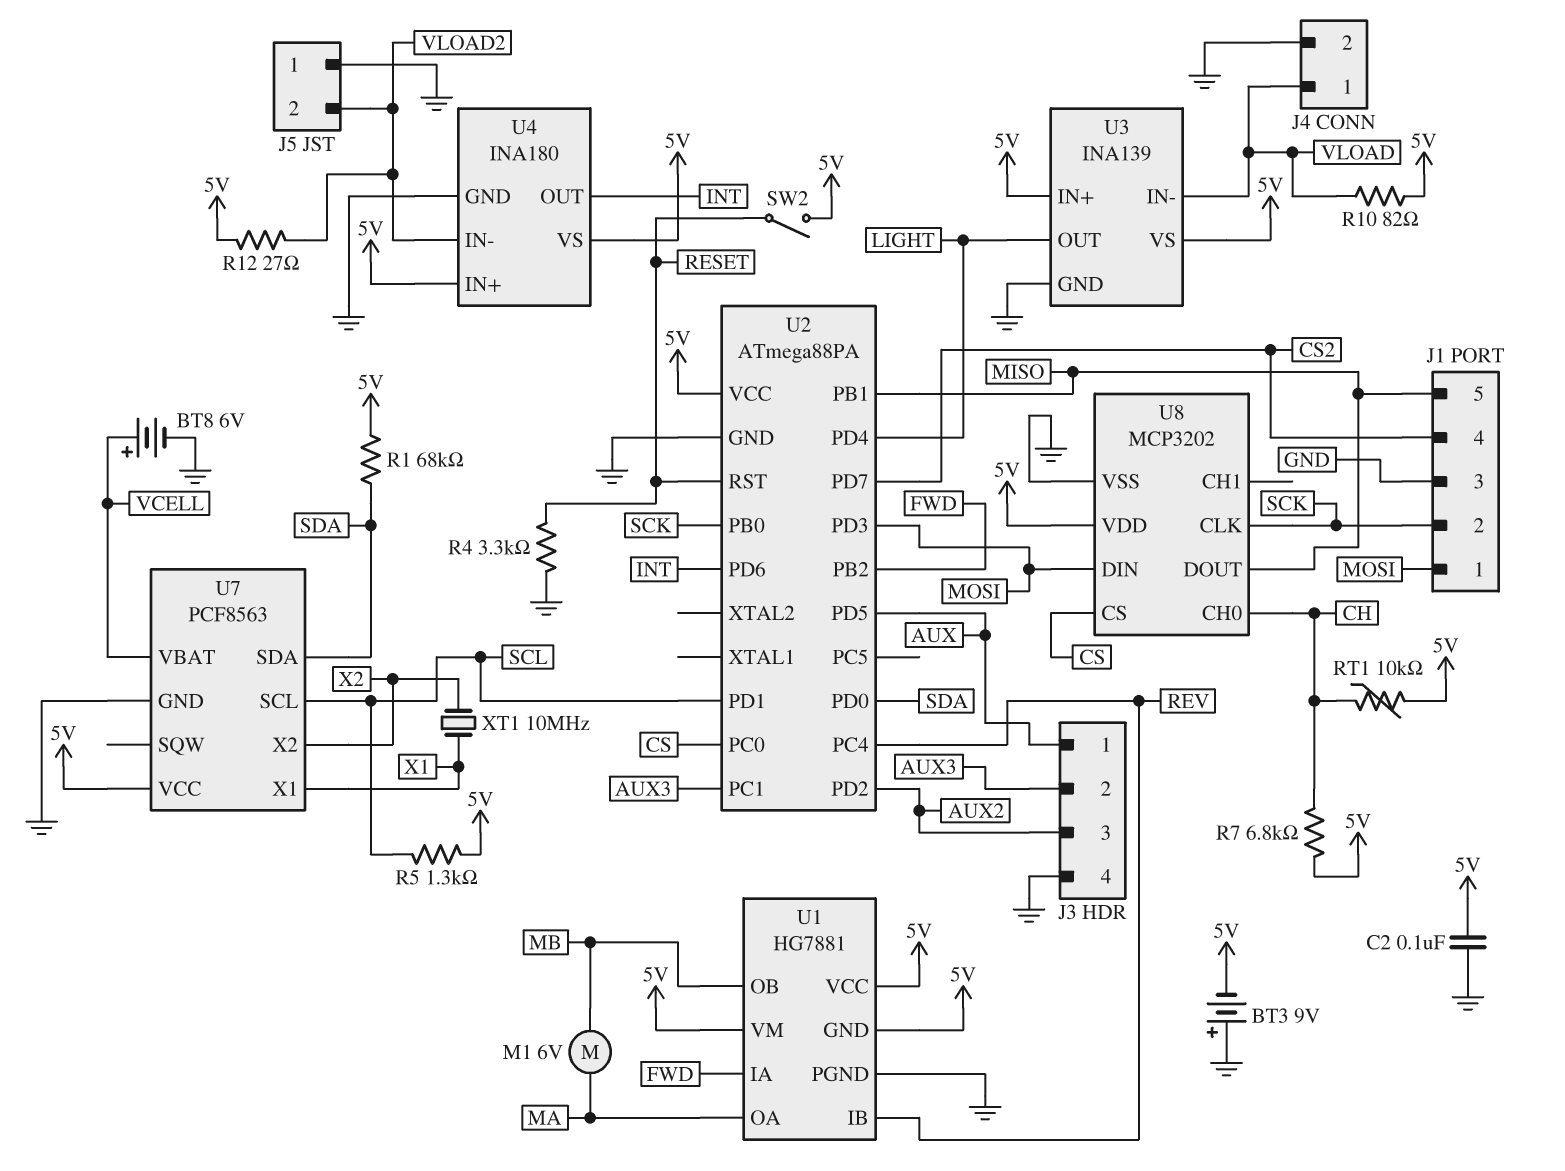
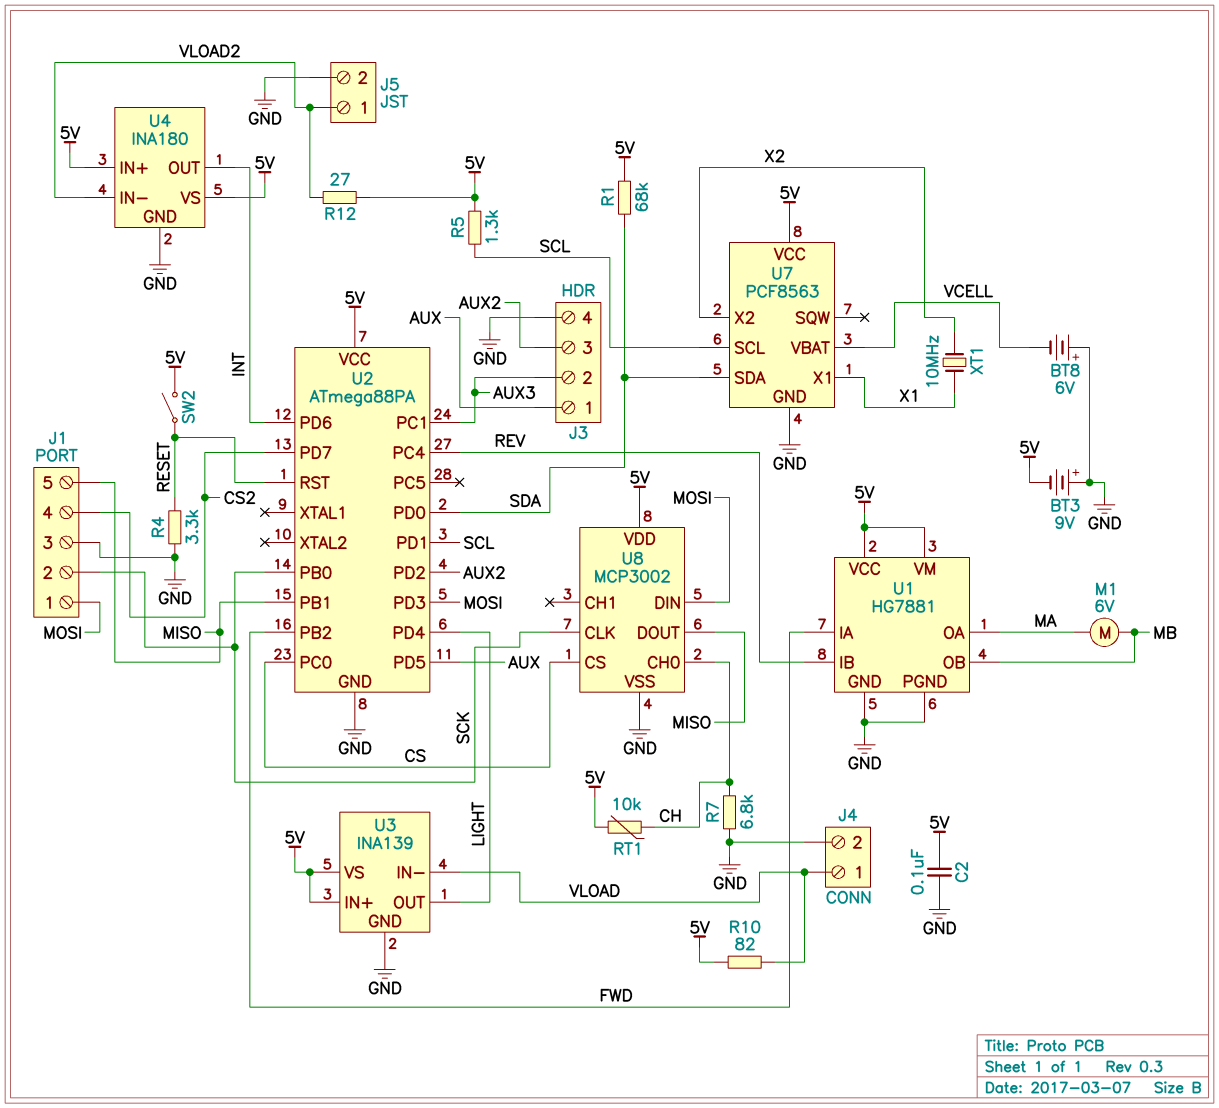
BT8: 6V (plus VCELL, minus GND) -> 6V (plus GND, minus VCELL)
J5 pin 1: GND -> VLOAD2
J5 pin 2: VLOAD2 -> GND
R7: 6.8k (5V, CH) -> 6.8k (CH, GND)
U1 pin GND: 5V -> GND
U8: MCP3202 -> MCP3002

